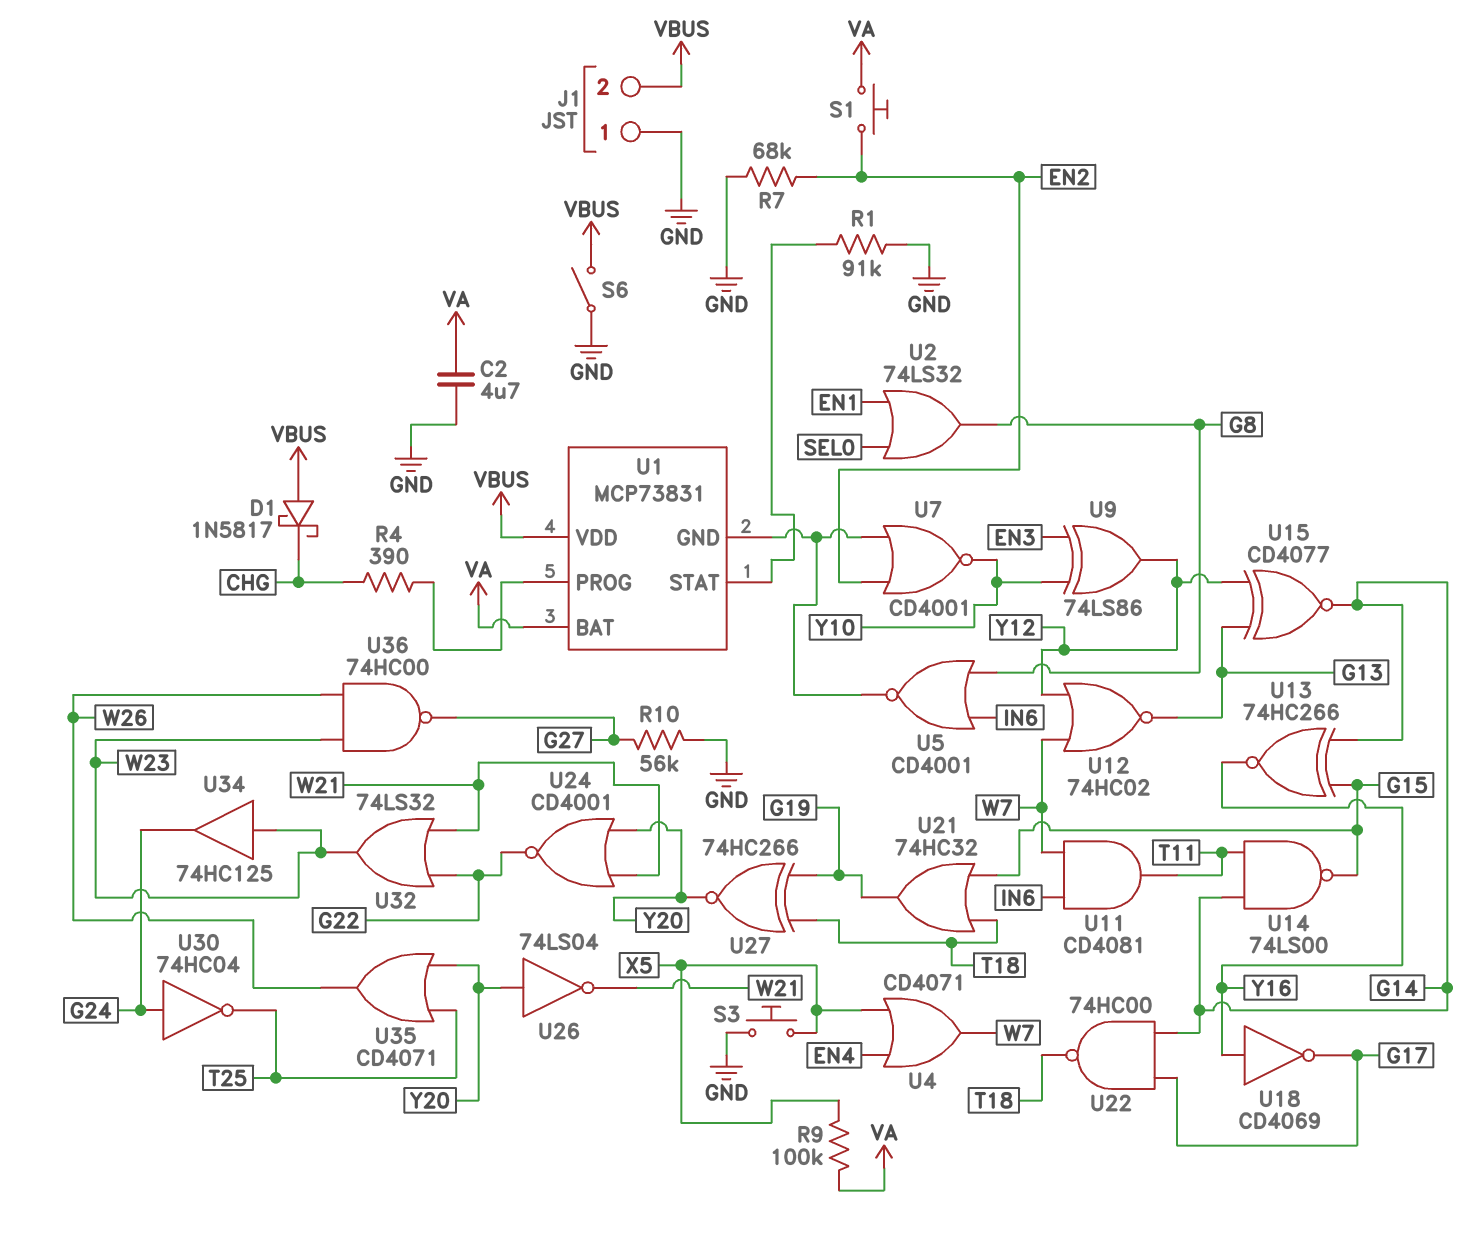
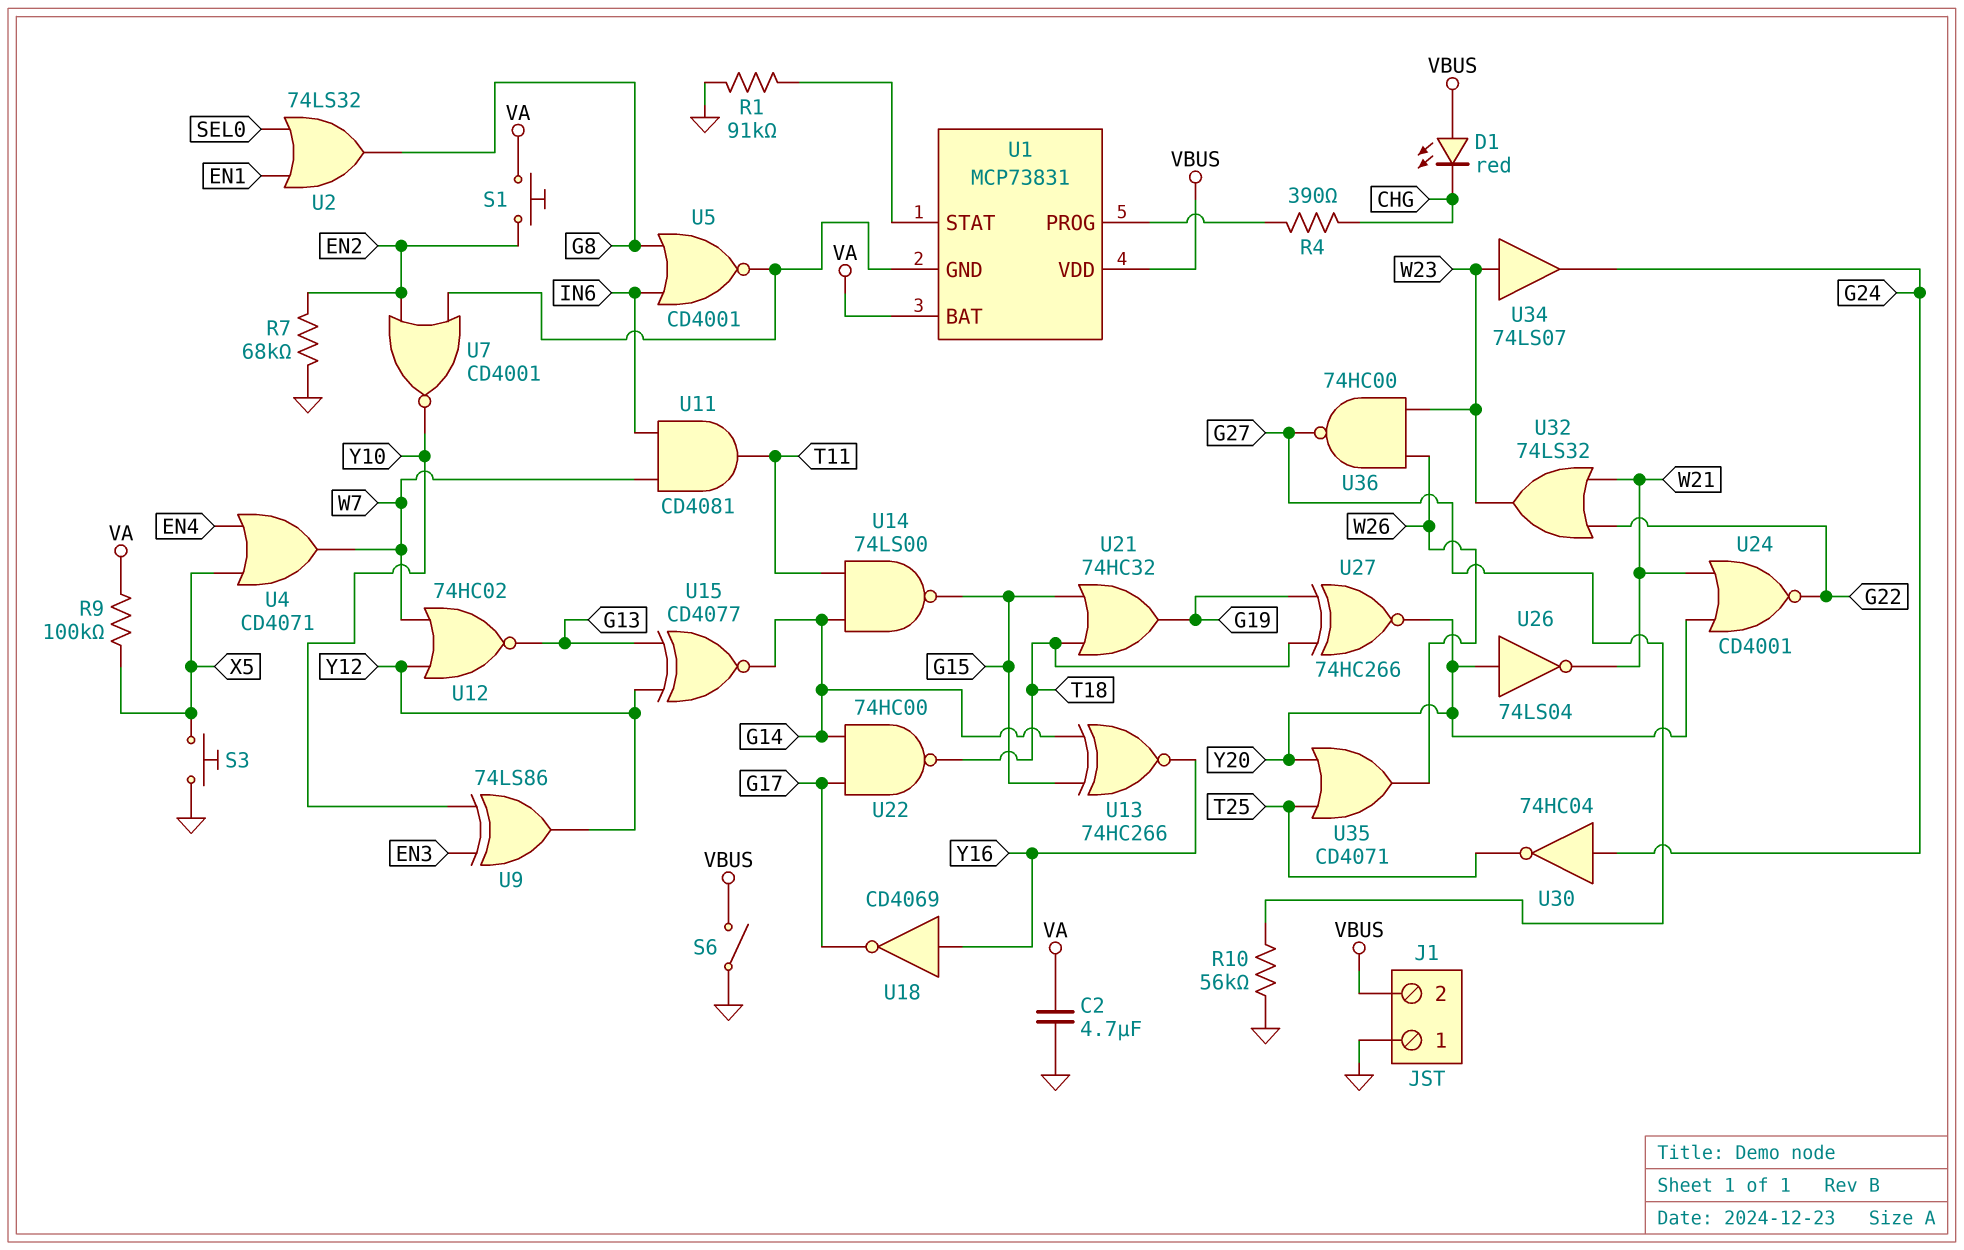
D1: schottky 1N5817 (A VBUS, K CHG) -> LED red (A VBUS, K CHG)
U34: buffer 74HC125 (in W23, out G24) -> buffer 74LS07 (in W23, out G24)

